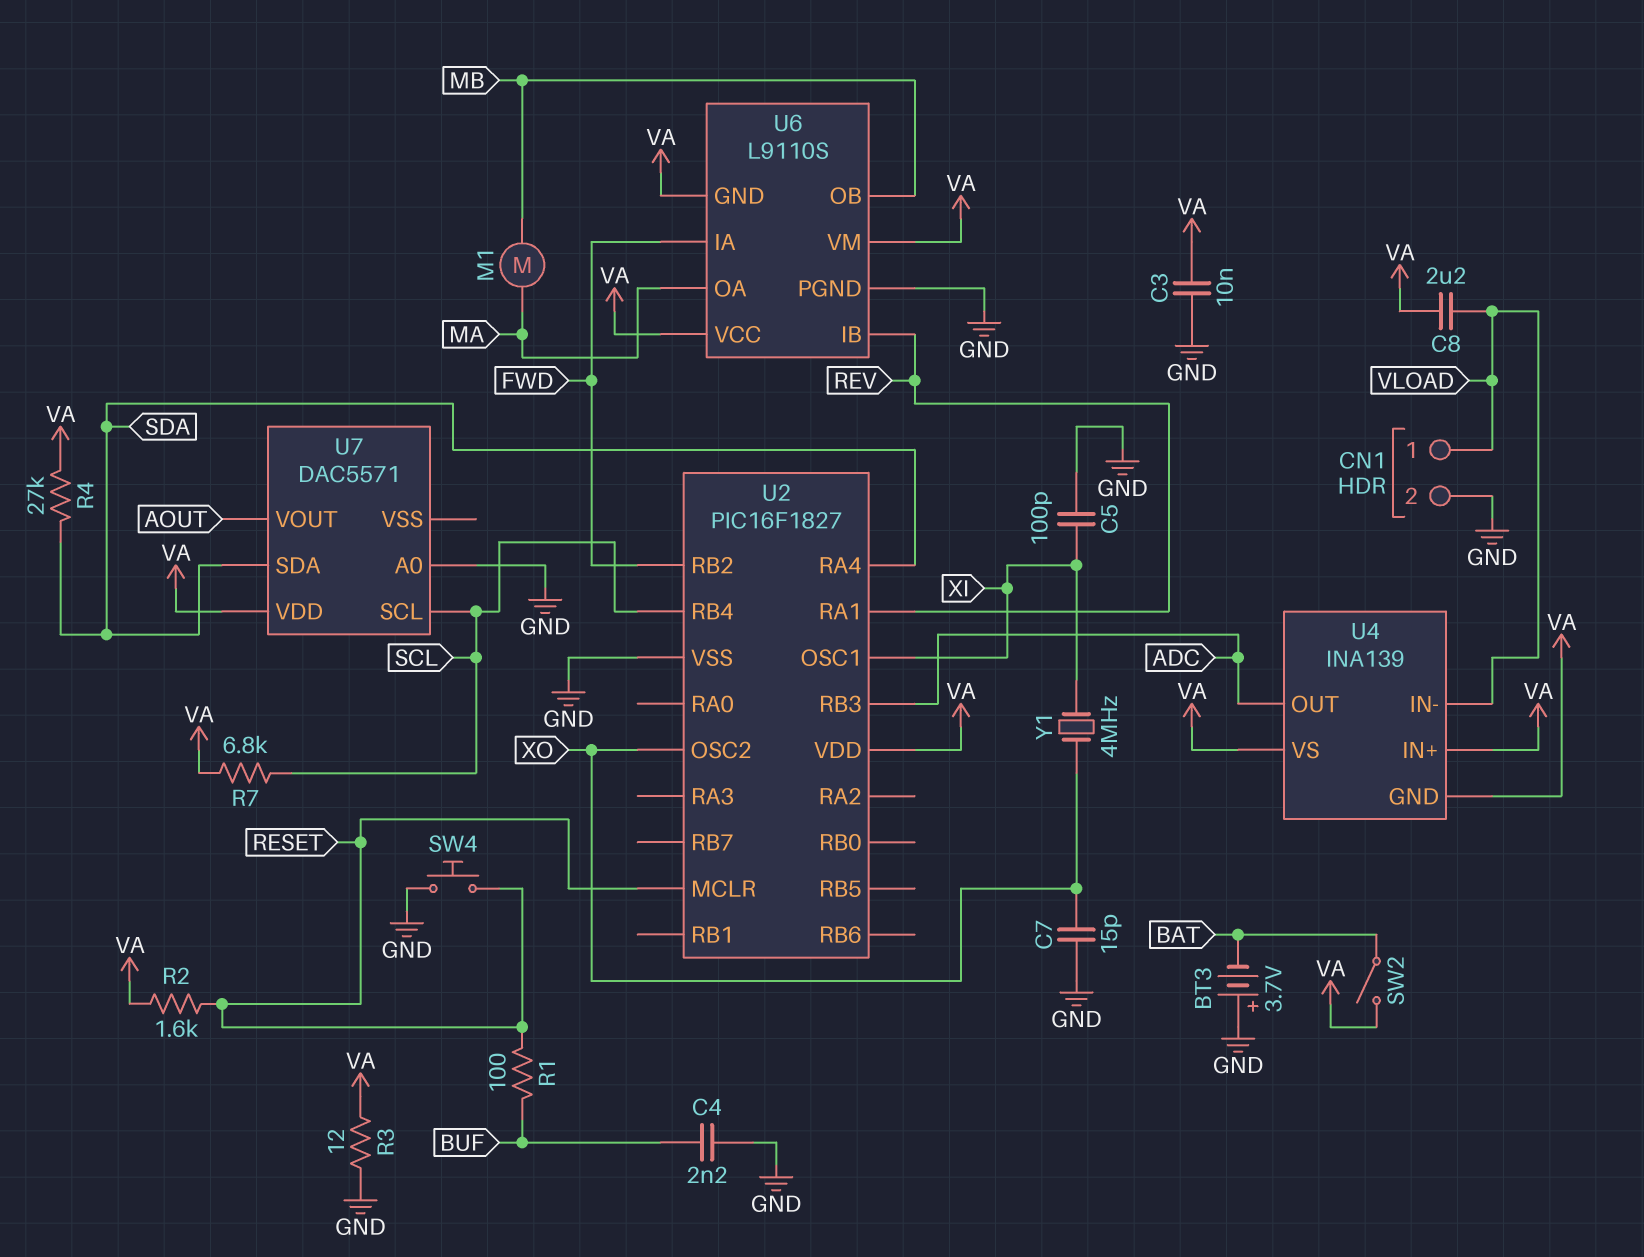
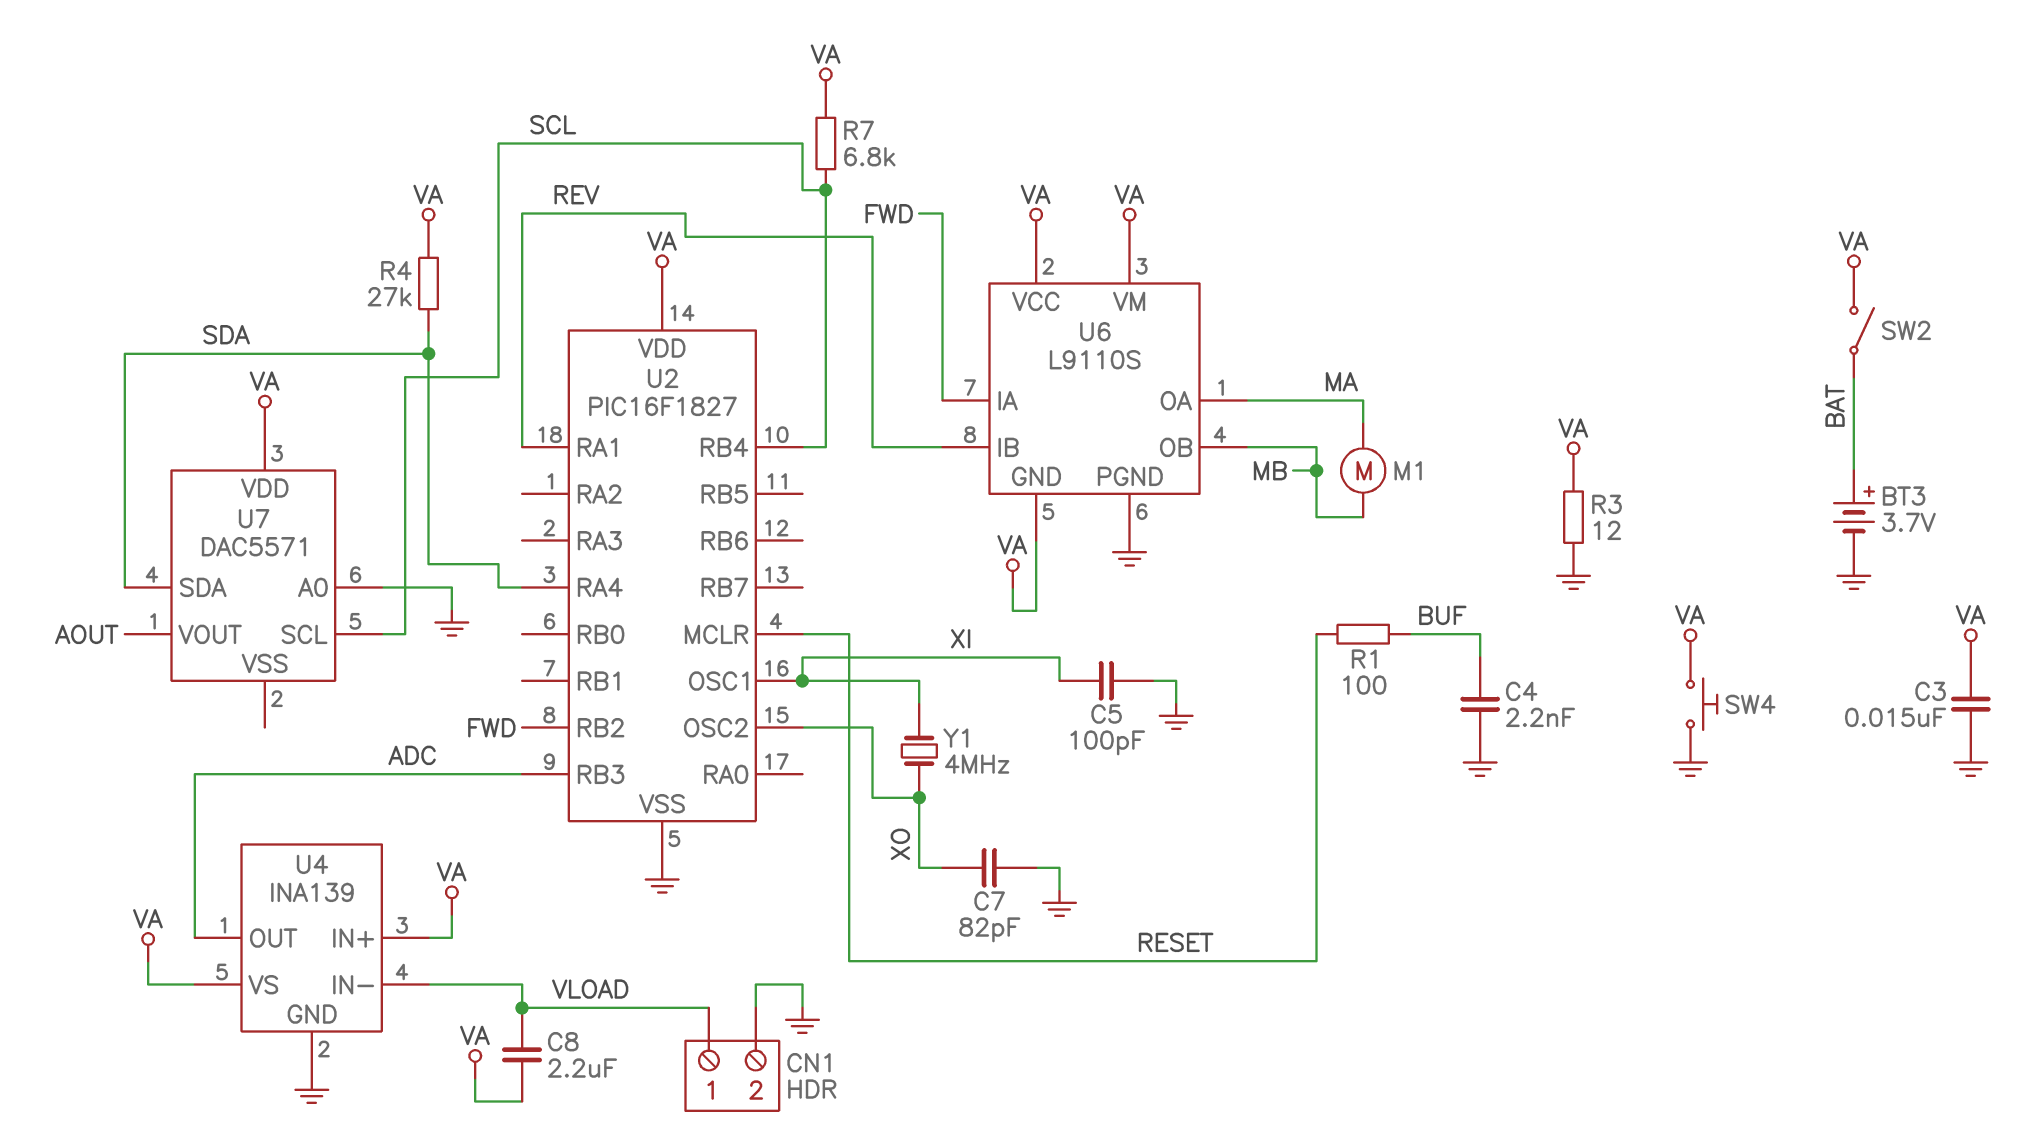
BT3: 3.7V (plus GND, minus BAT) -> 3.7V (plus BAT, minus GND)
C3: 10nF (GND, VA) -> 15nF (GND, VA)
C7: 15pF (GND, XO) -> 82pF (GND, XO)
R2: 1.6k (RESET, VA) -> none
SW4: button (GND, RESET) -> button (GND, VA)
U4 pin GND: VA -> GND

